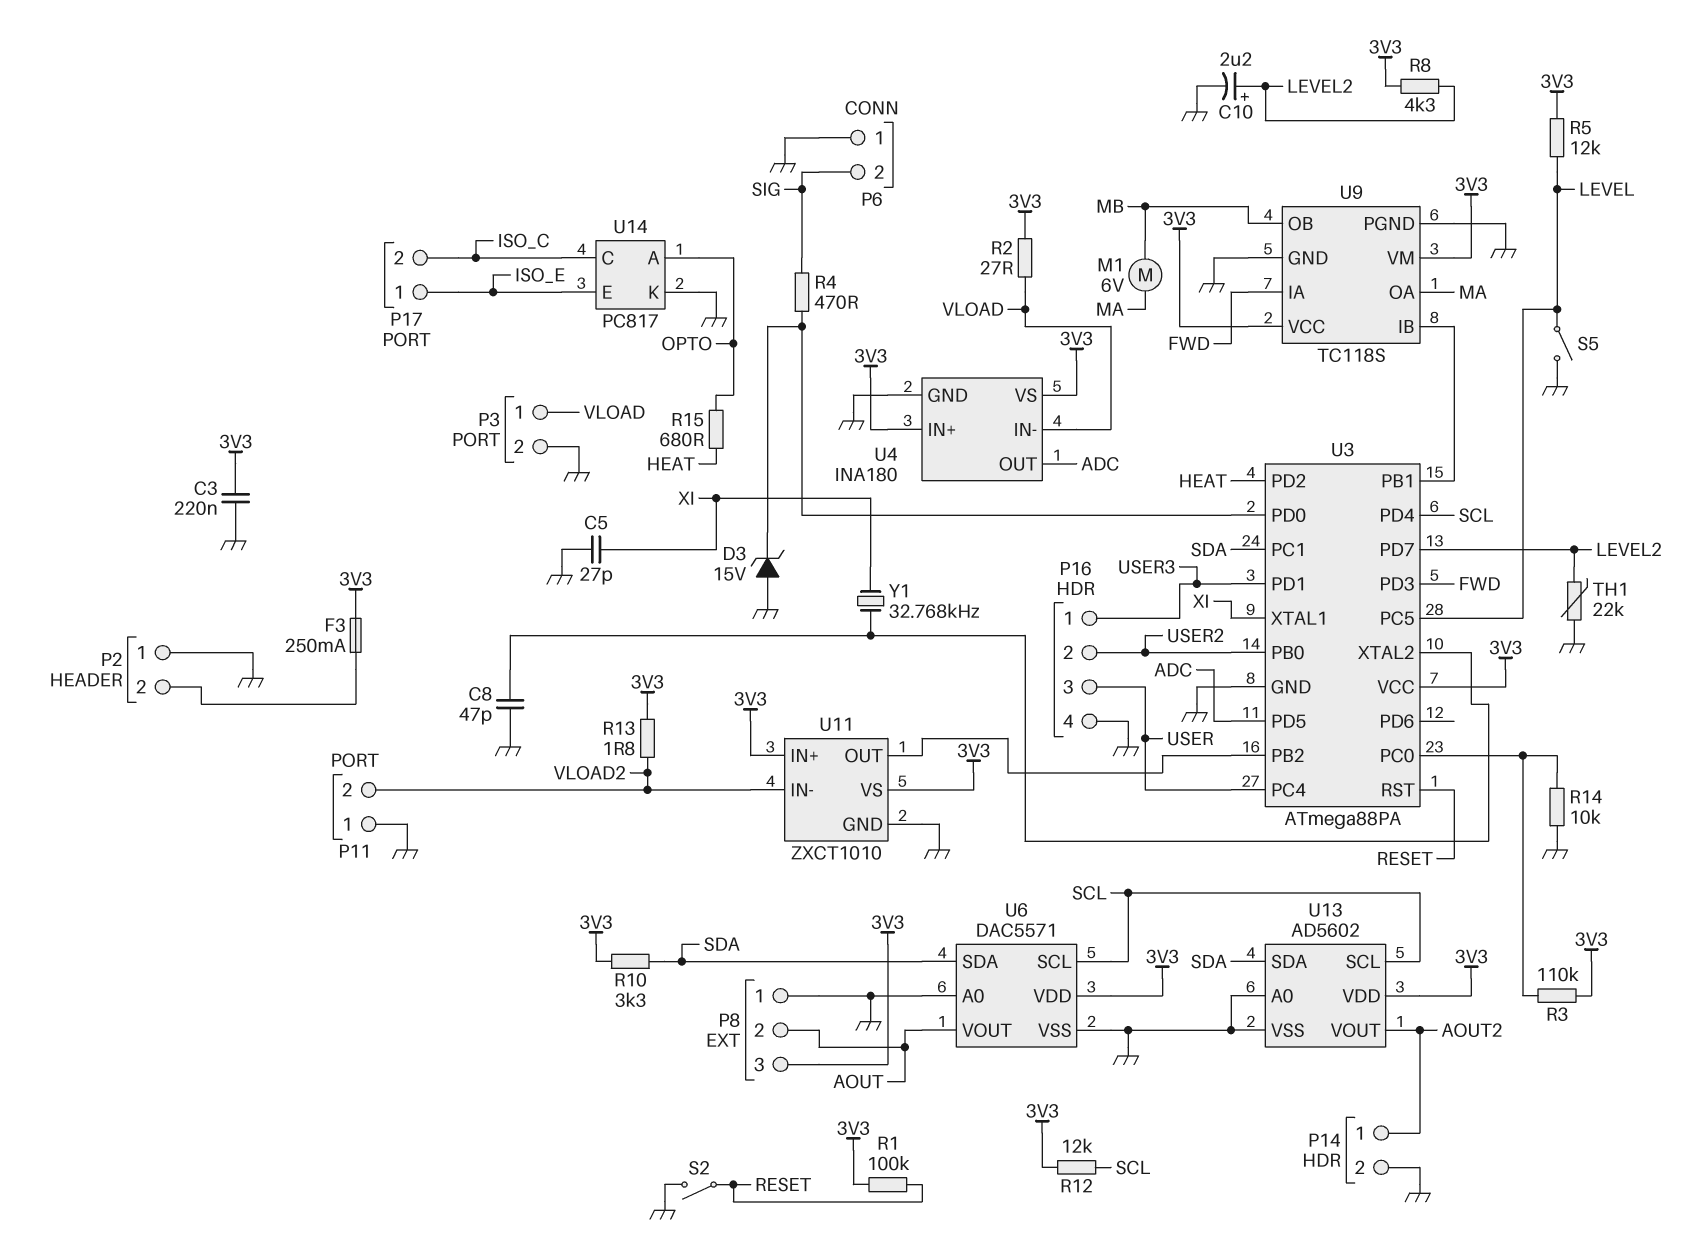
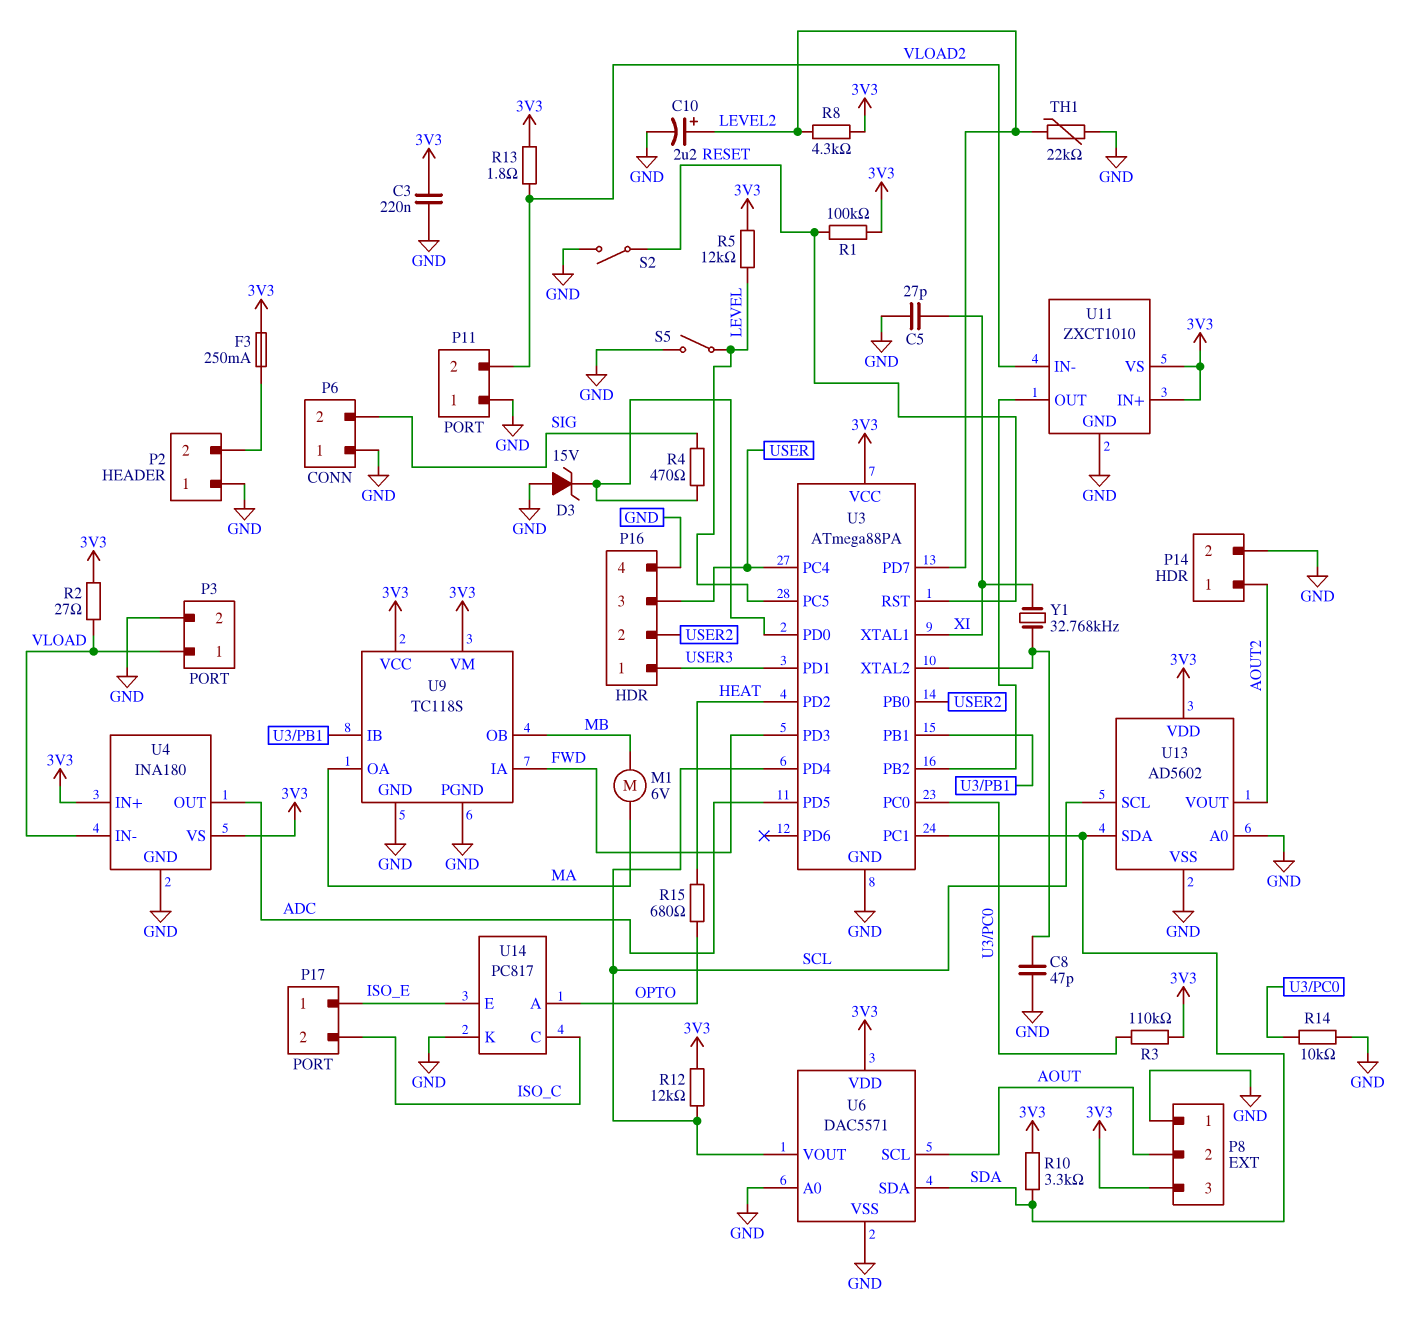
U6 pin SCL: SCL -> AOUT
U6 pin VOUT: AOUT -> SCL

